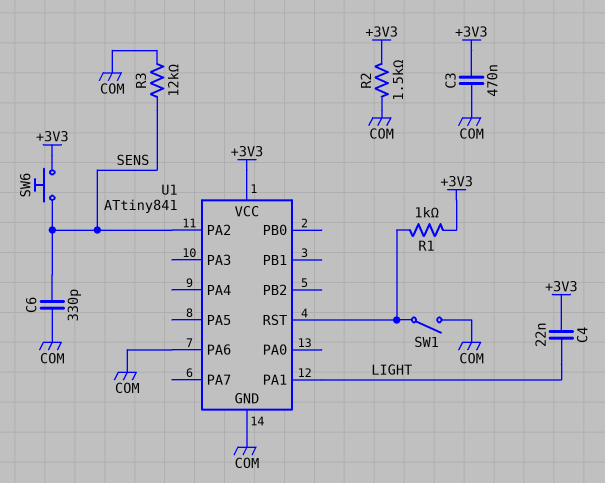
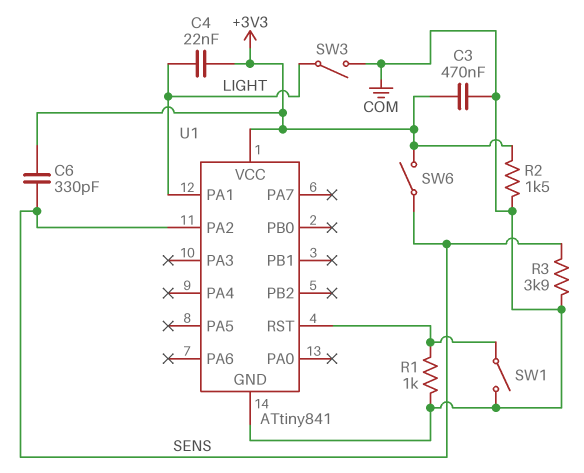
C6: 330pF (COM, SENS) -> 330pF (+3V3, SENS)
R1: 1k (+3V3, U1/RST) -> 1k (COM, U1/RST)
R3: 12k (COM, SENS) -> 3.9k (COM, SENS)
SW3: none -> switch (COM, LIGHT)
SW6: button (+3V3, SENS) -> switch (+3V3, SENS)
U1 pin PA6: COM -> none

